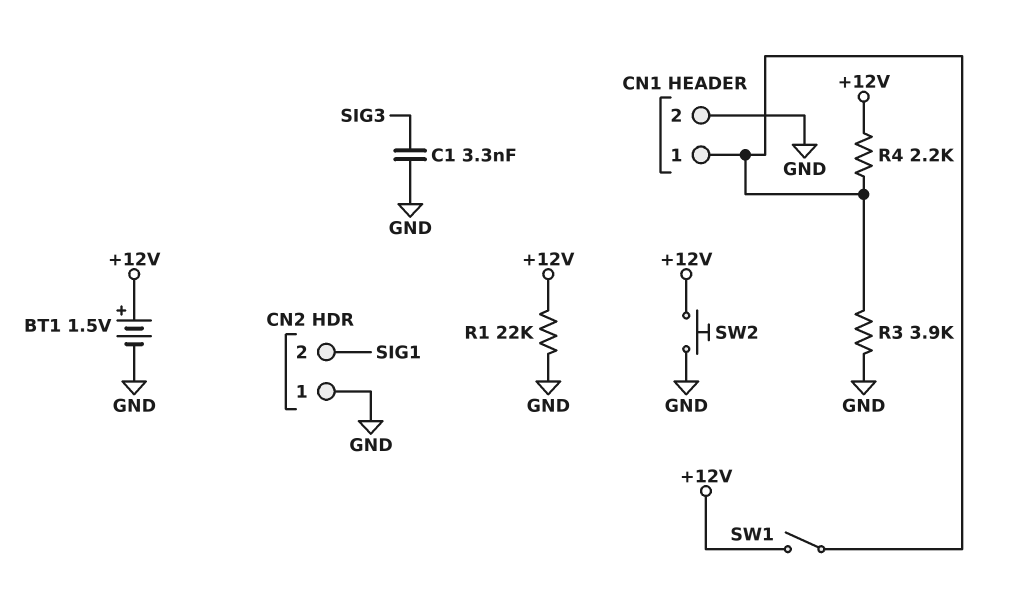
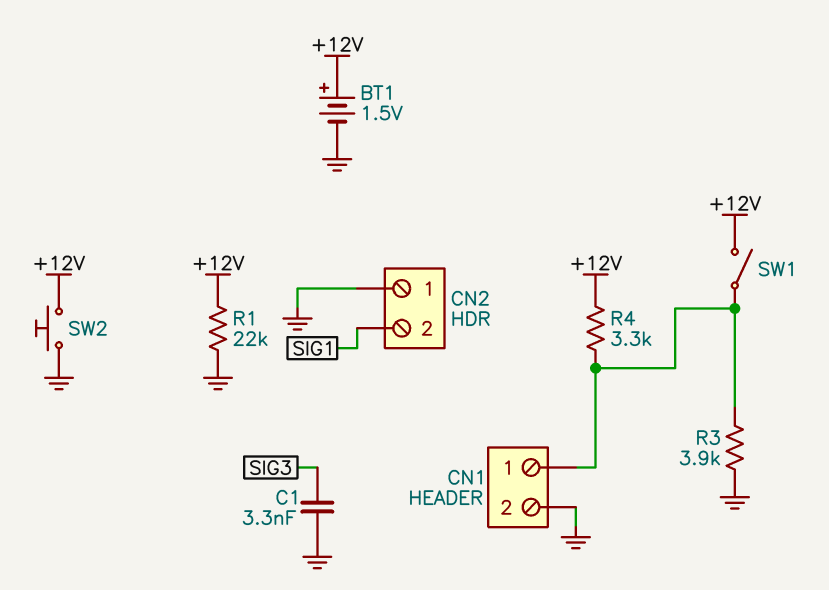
R4: 2.2k (+12V, CN1/1) -> 3.3k (+12V, CN1/1)

